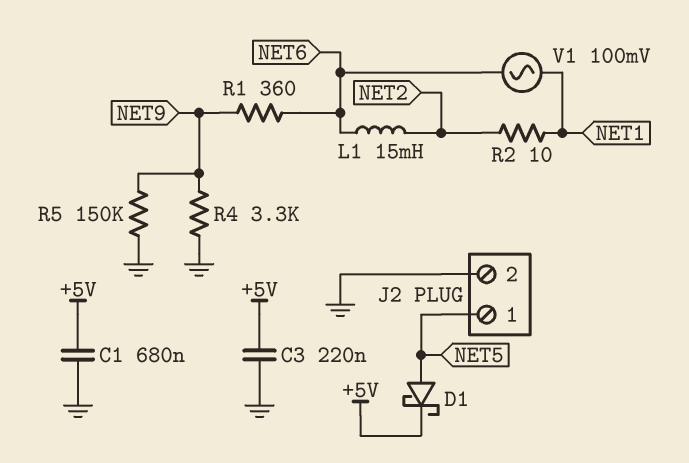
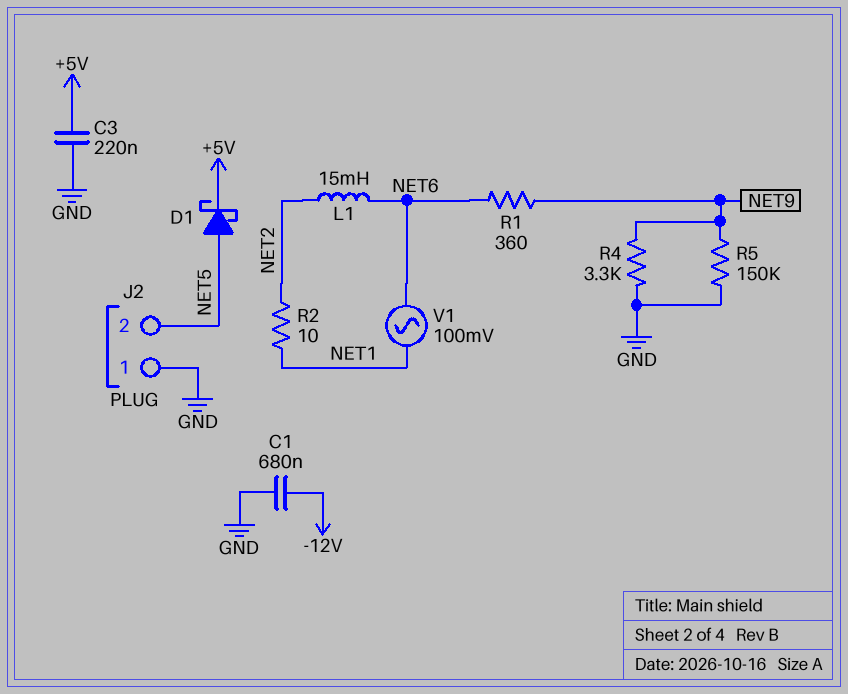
C1: 680nF (+5V, GND) -> 680nF (-12V, GND)
J2 pin 1: NET5 -> GND
J2 pin 2: GND -> NET5

